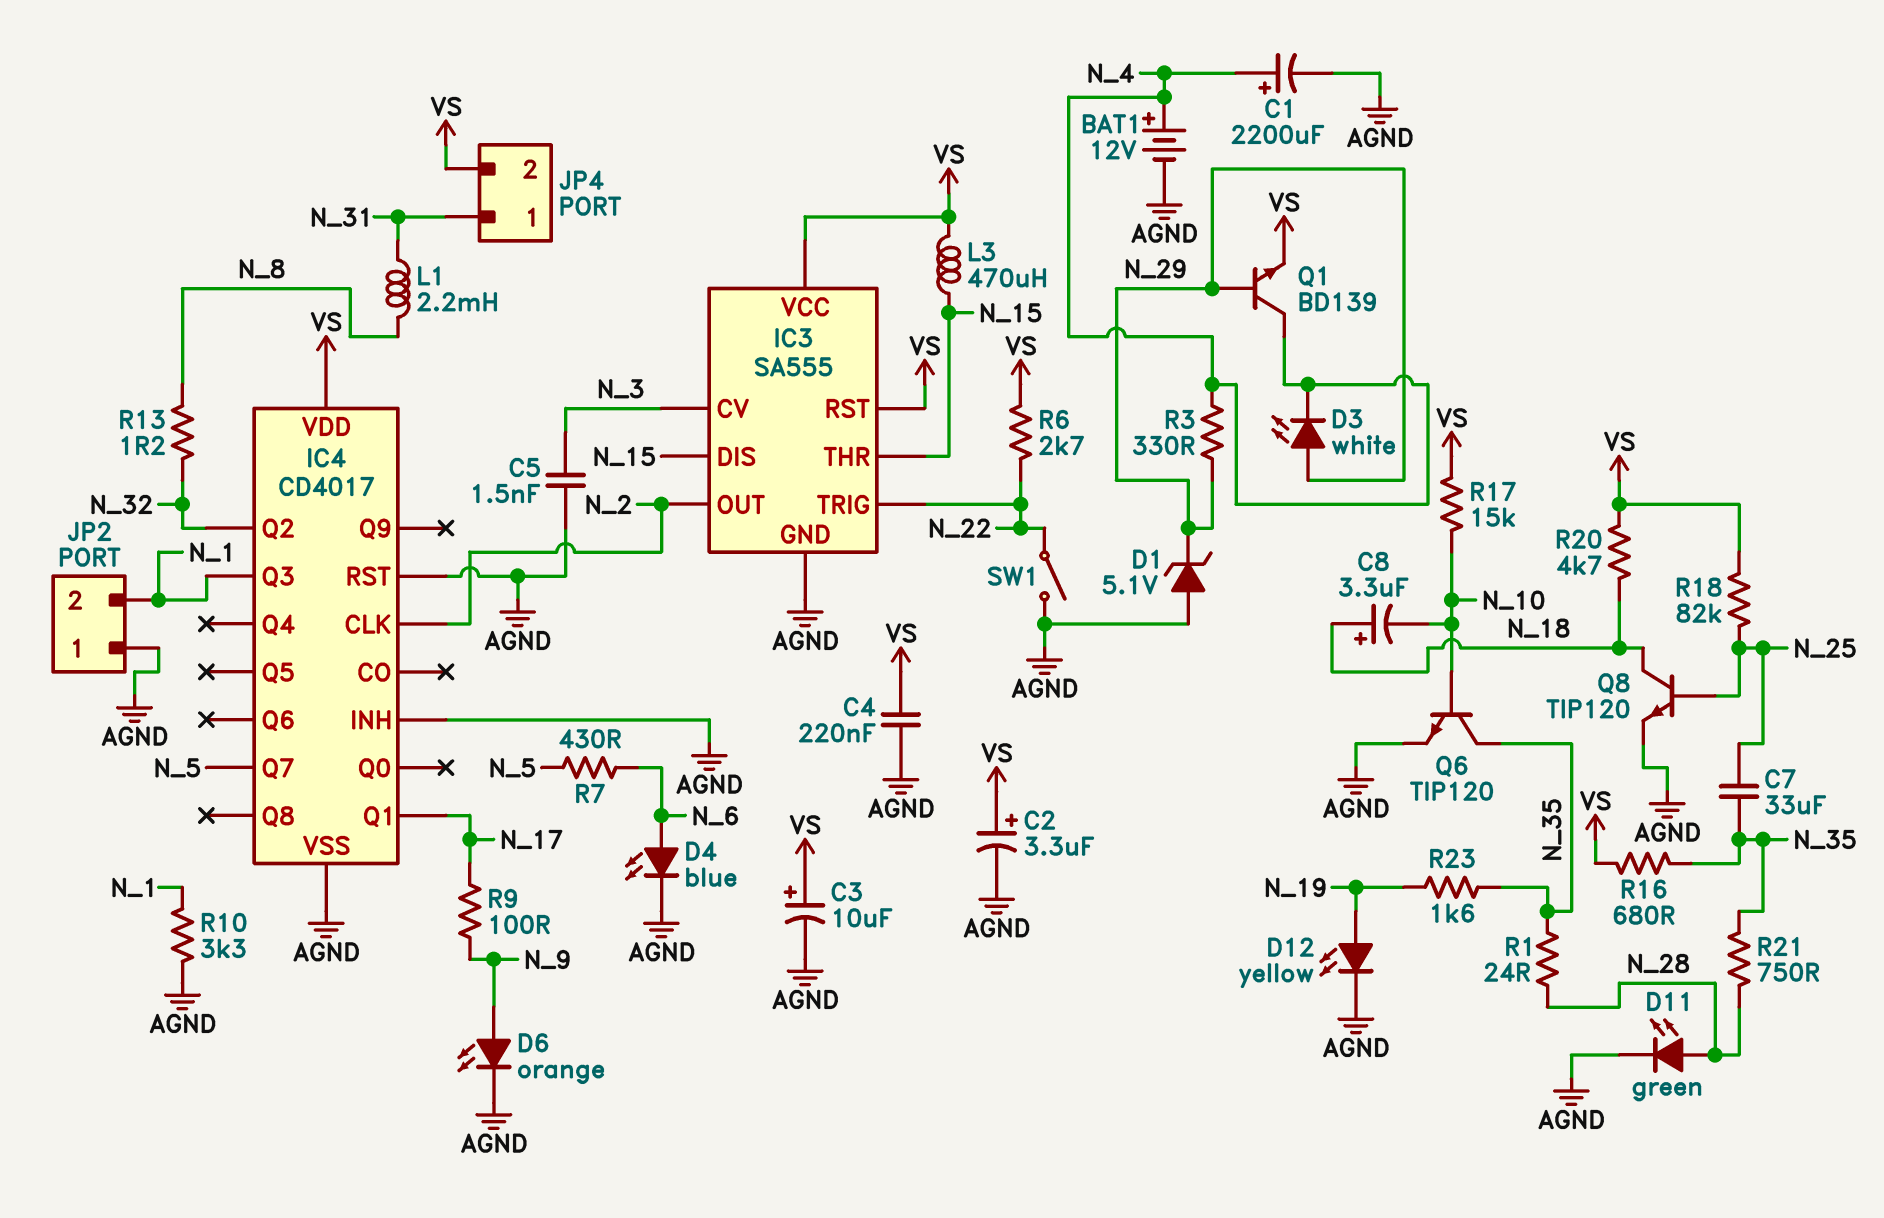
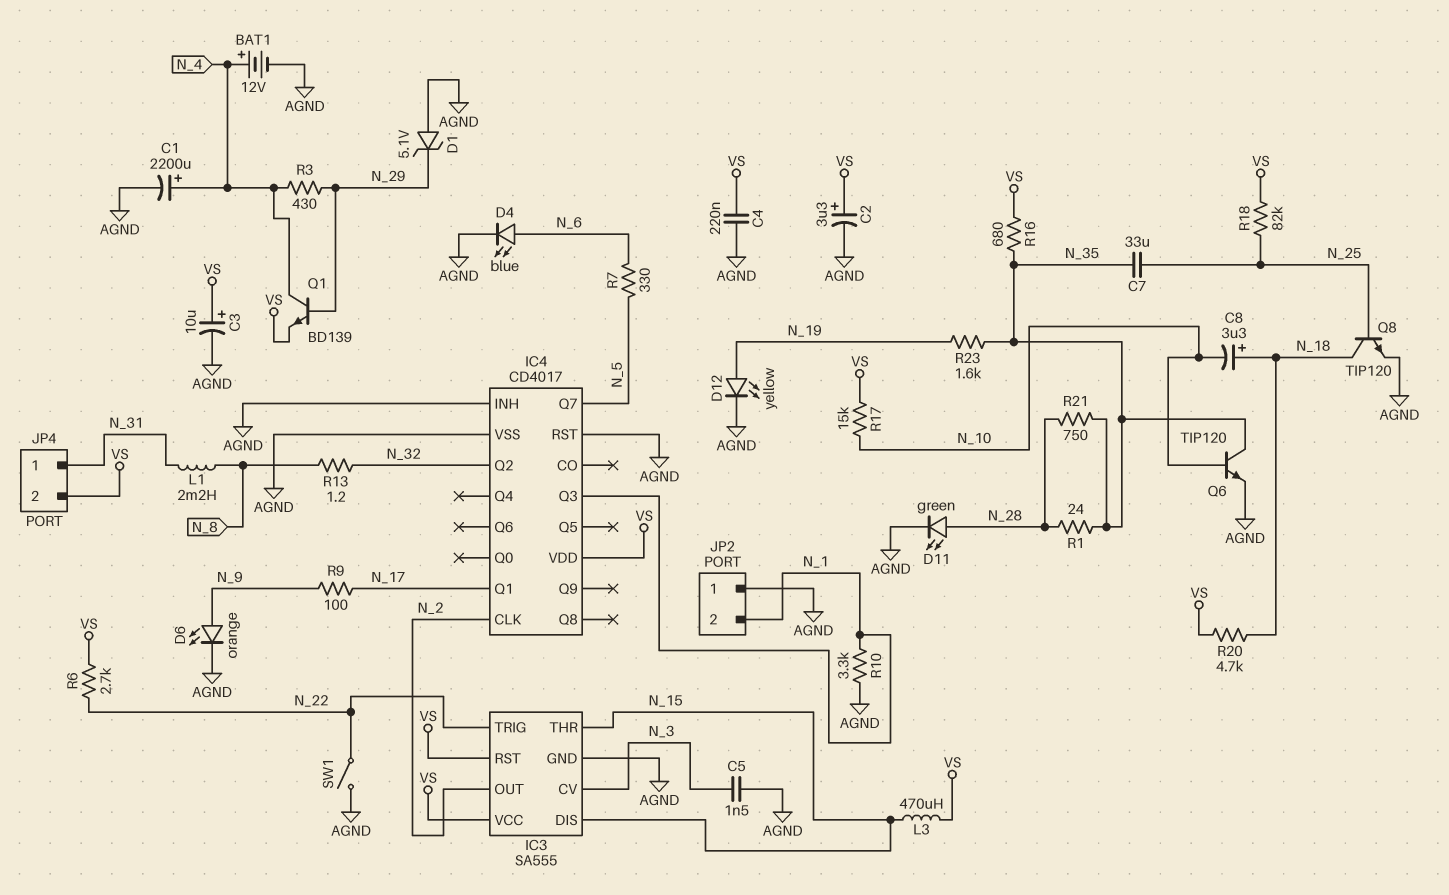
D3: LED white (A N_29, K N_4) -> none
R3: 330 (N_4, N_29) -> 430 (N_4, N_29)
R7: 430 (N_5, N_6) -> 330 (N_5, N_6)

